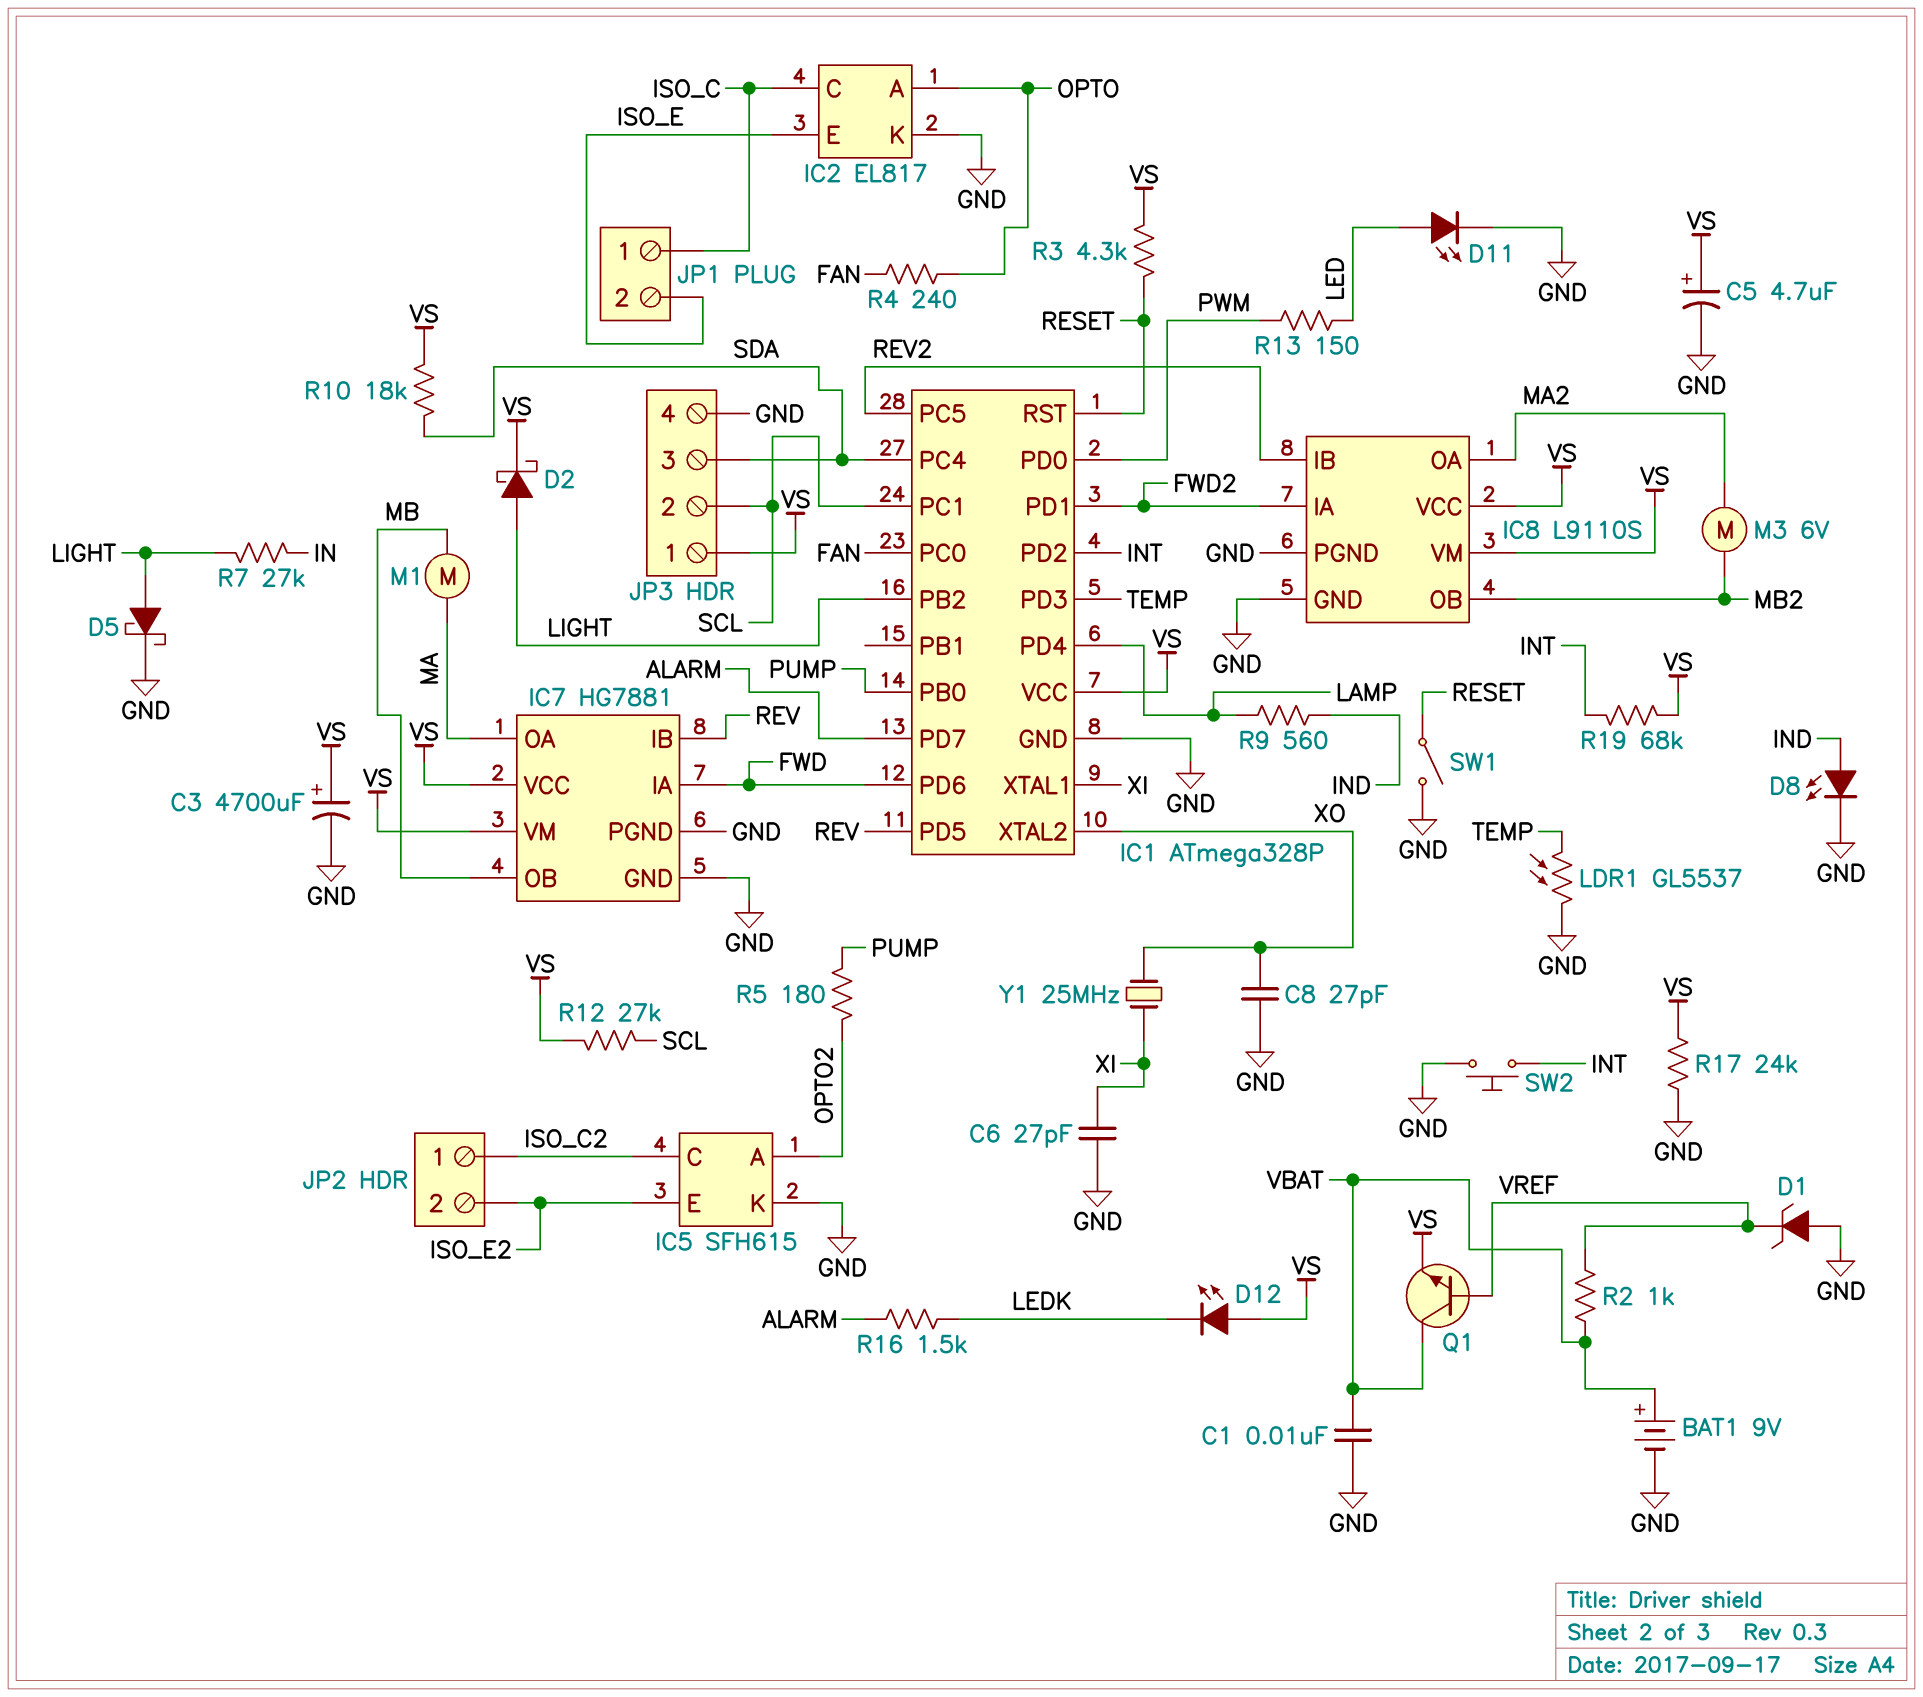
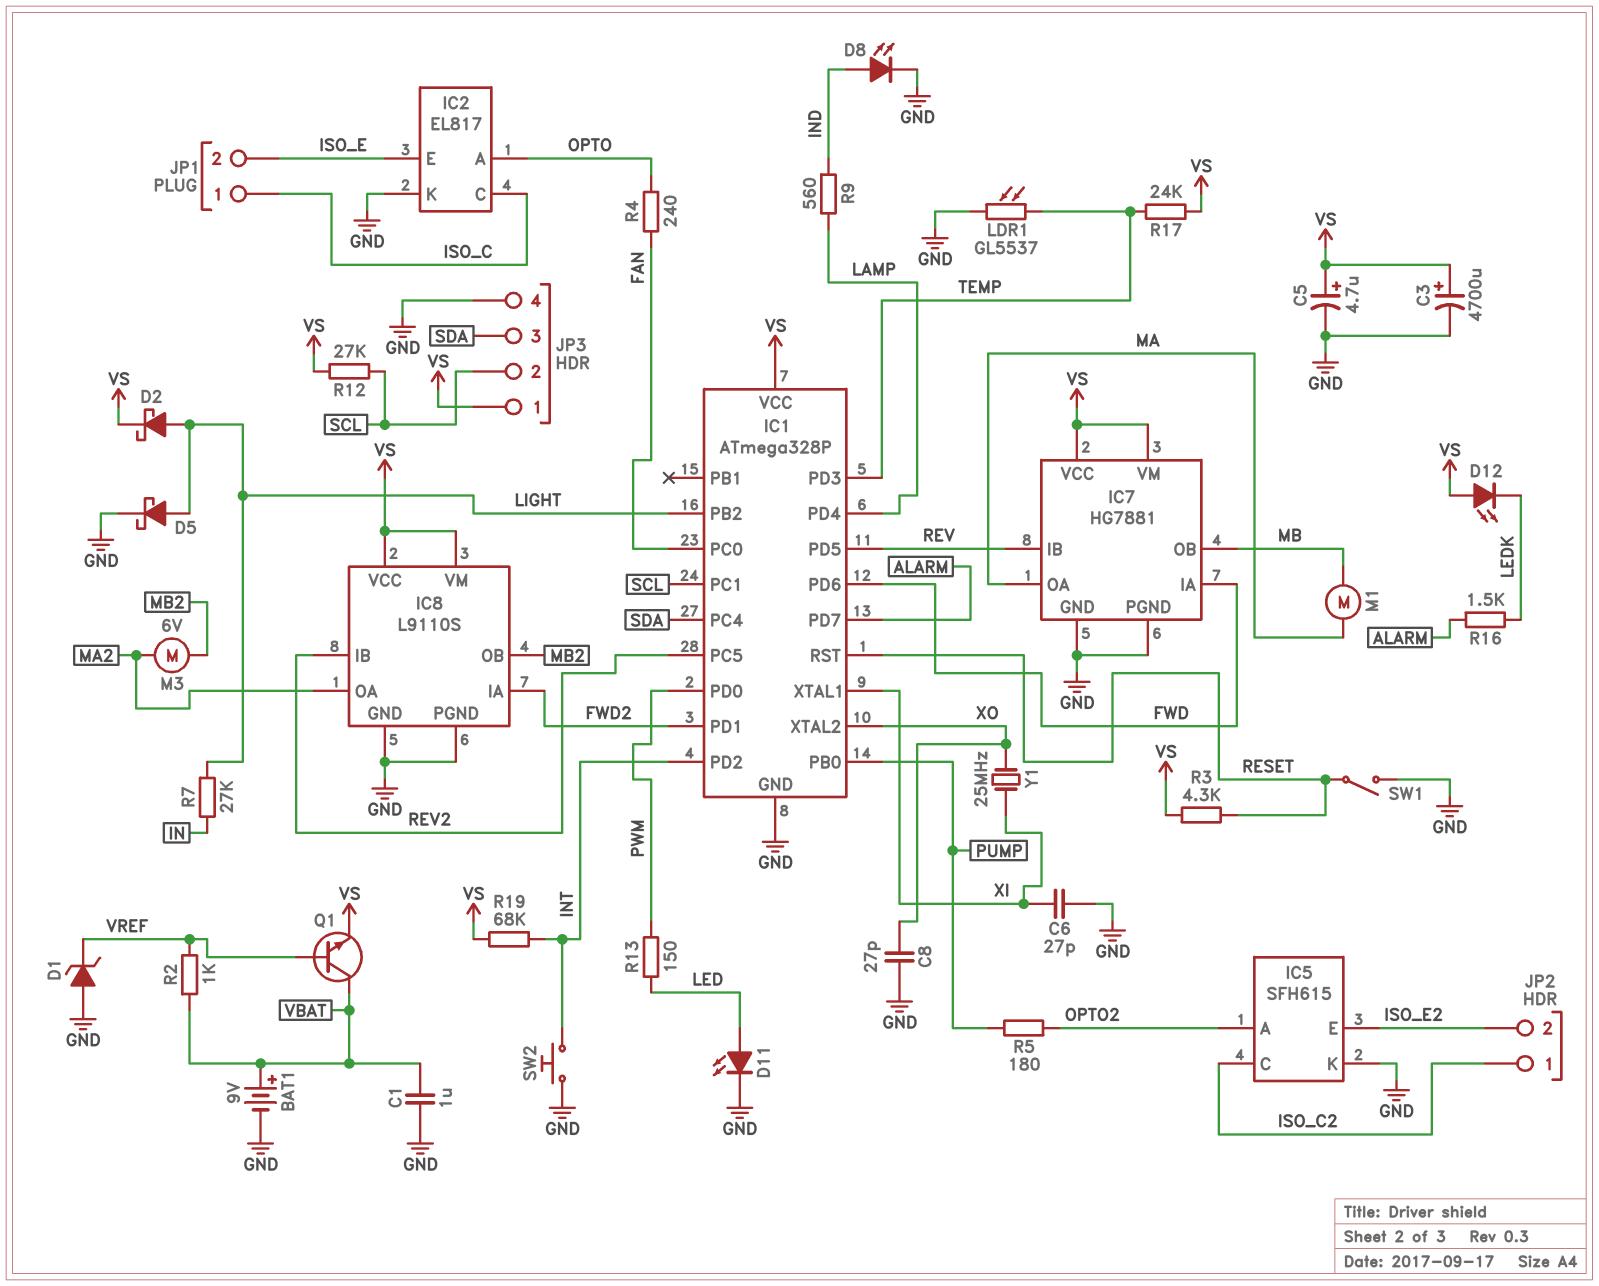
C1: 10nF (GND, VBAT) -> 1uF (GND, VBAT)
R10: 18k (SDA, VS) -> none
R17: 24k (GND, VS) -> 24k (TEMP, VS)

